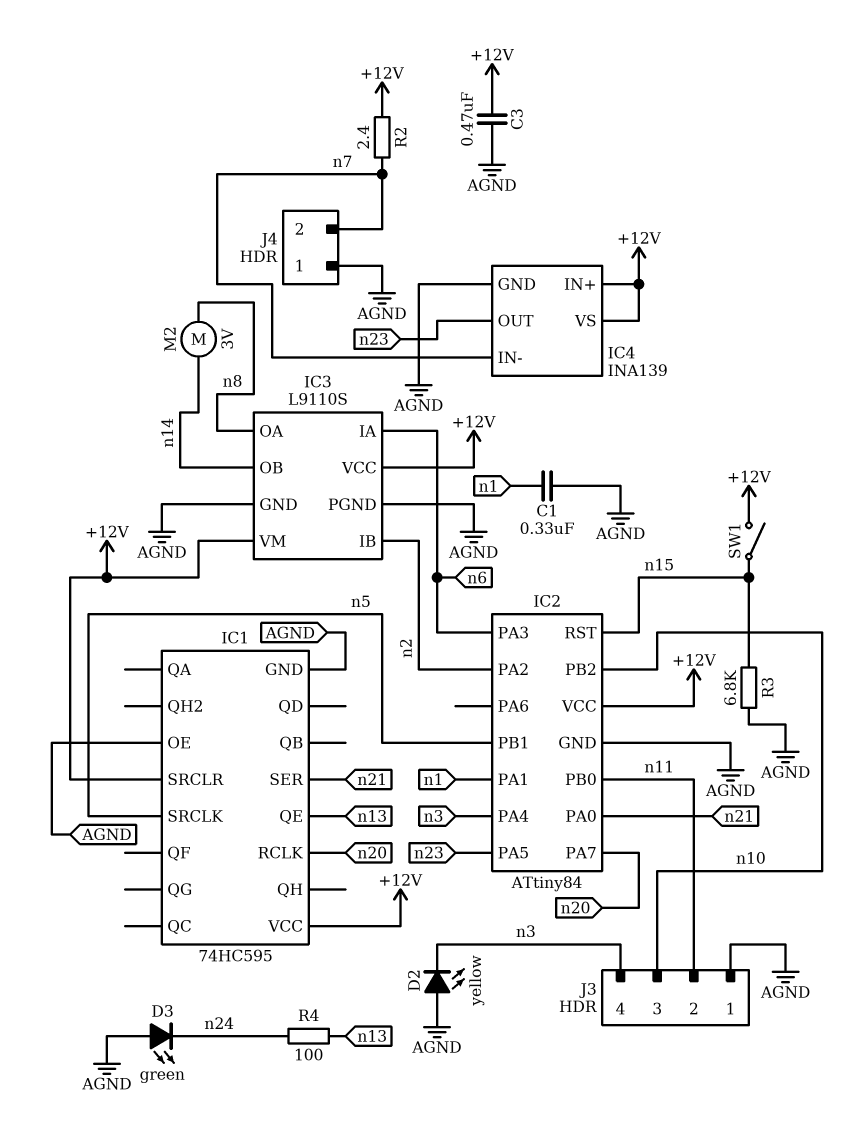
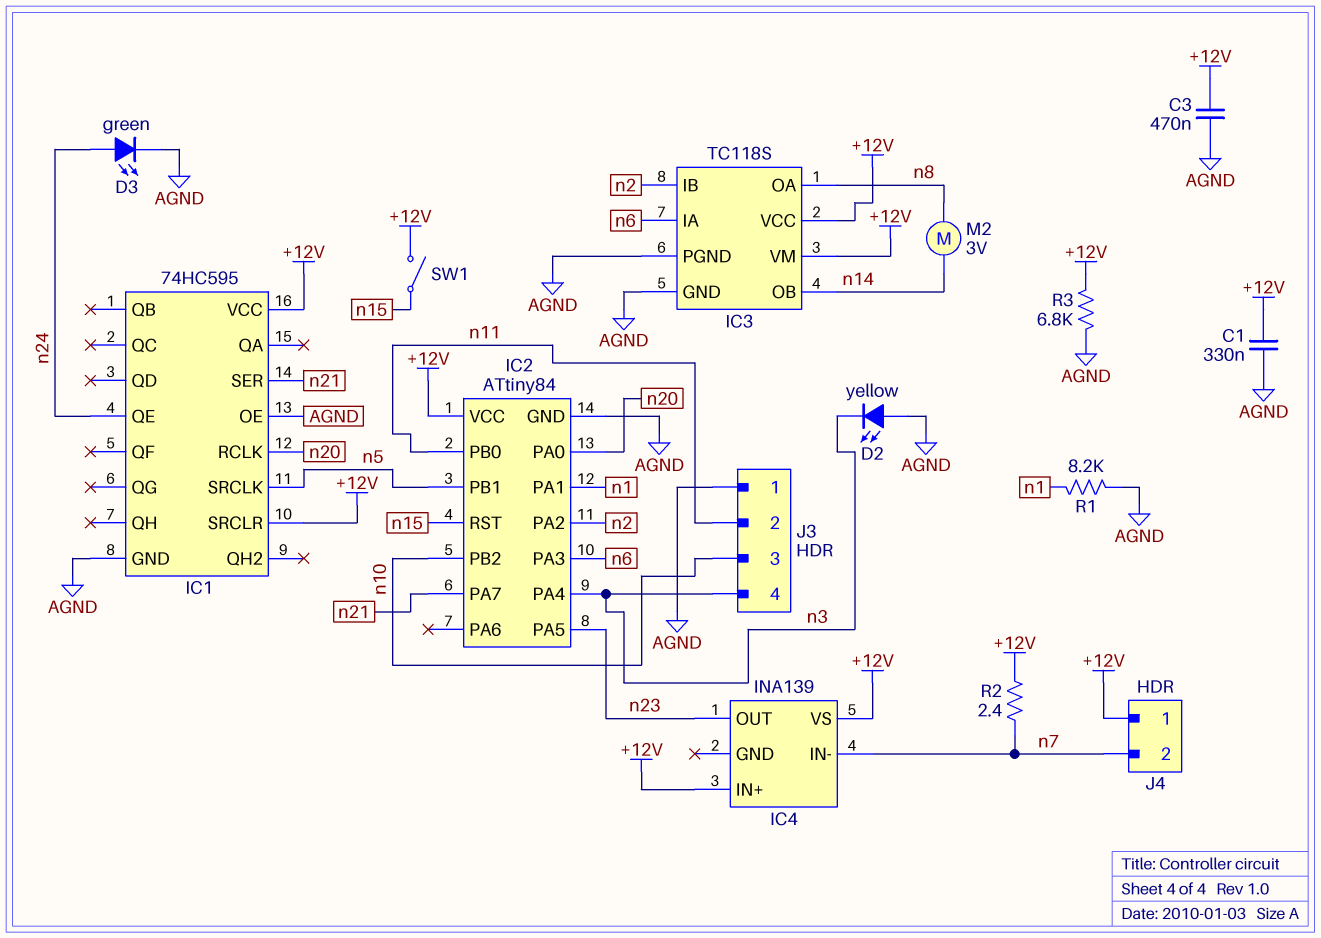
C1: 330nF (AGND, n1) -> 330nF (+12V, AGND)
D3: LED green (A AGND, K n24) -> LED green (A n24, K AGND)
IC1 pin QE: n13 -> n24
IC2 pin PA0: n21 -> n20
IC2 pin PA7: n20 -> n21
IC3: L9110S -> TC118S
IC4 pin GND: AGND -> none
J4 pin 1: AGND -> +12V
R1: none -> 8.2k (AGND, n1)
R3: 6.8k (AGND, n15) -> 6.8k (+12V, AGND)
R4: 100 (n13, n24) -> none

